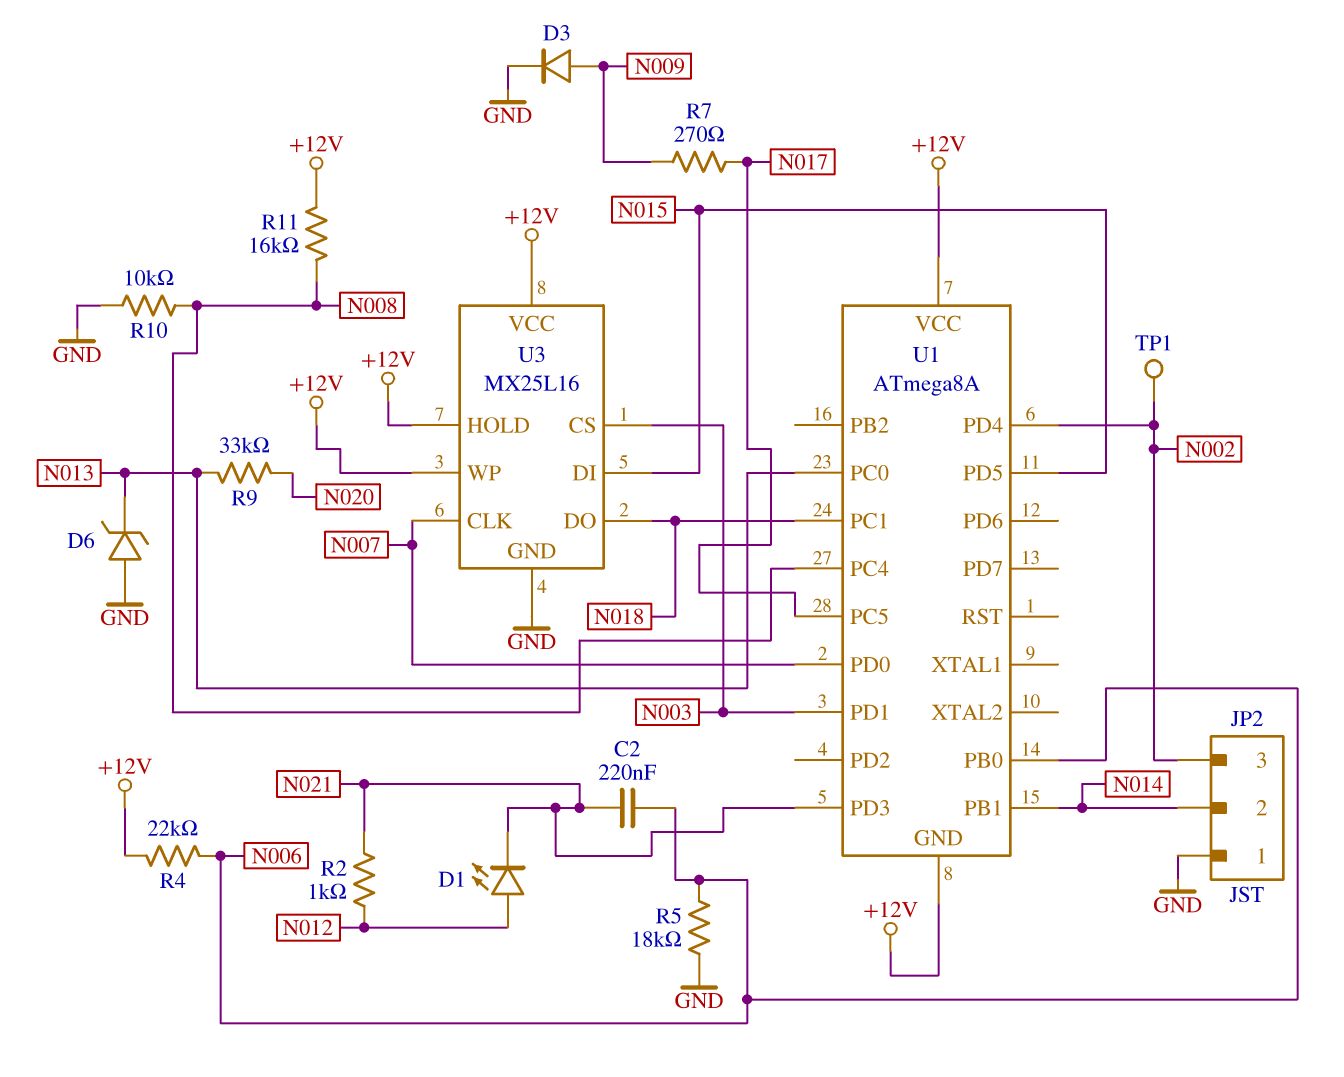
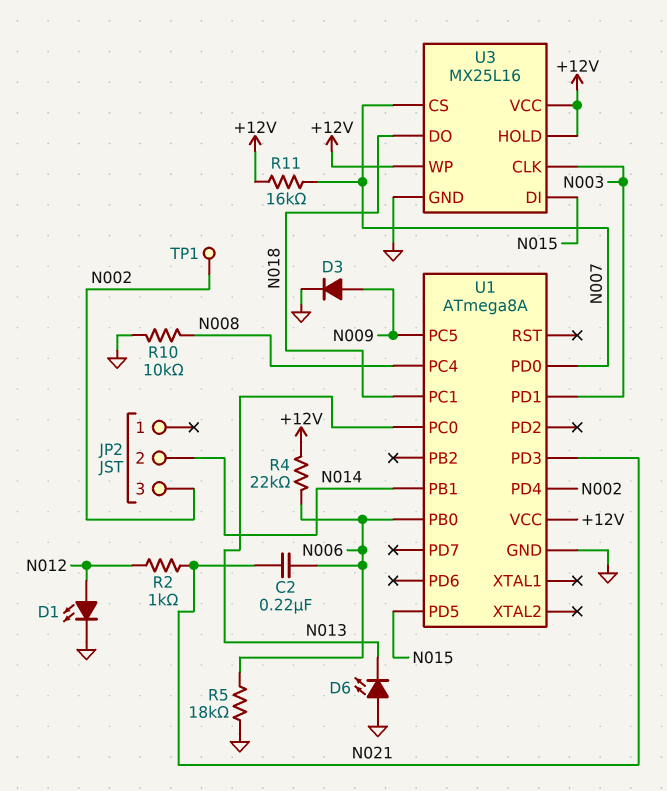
D1: LED (A N012, K N021) -> LED (A N012, K GND)
D6: zener (A GND, K N013) -> LED (A GND, K N013)
JP2 pin 1: GND -> none
R7: 270 (N009, N017) -> none
R9: 33k (N013, N020) -> none
R11: 16k (+12V, N008) -> 16k (+12V, N007)
U1 pin GND: +12V -> GND
U1 pin PC5: N017 -> N009
U3 pin CLK: N007 -> N003
U3 pin CS: N003 -> N007

